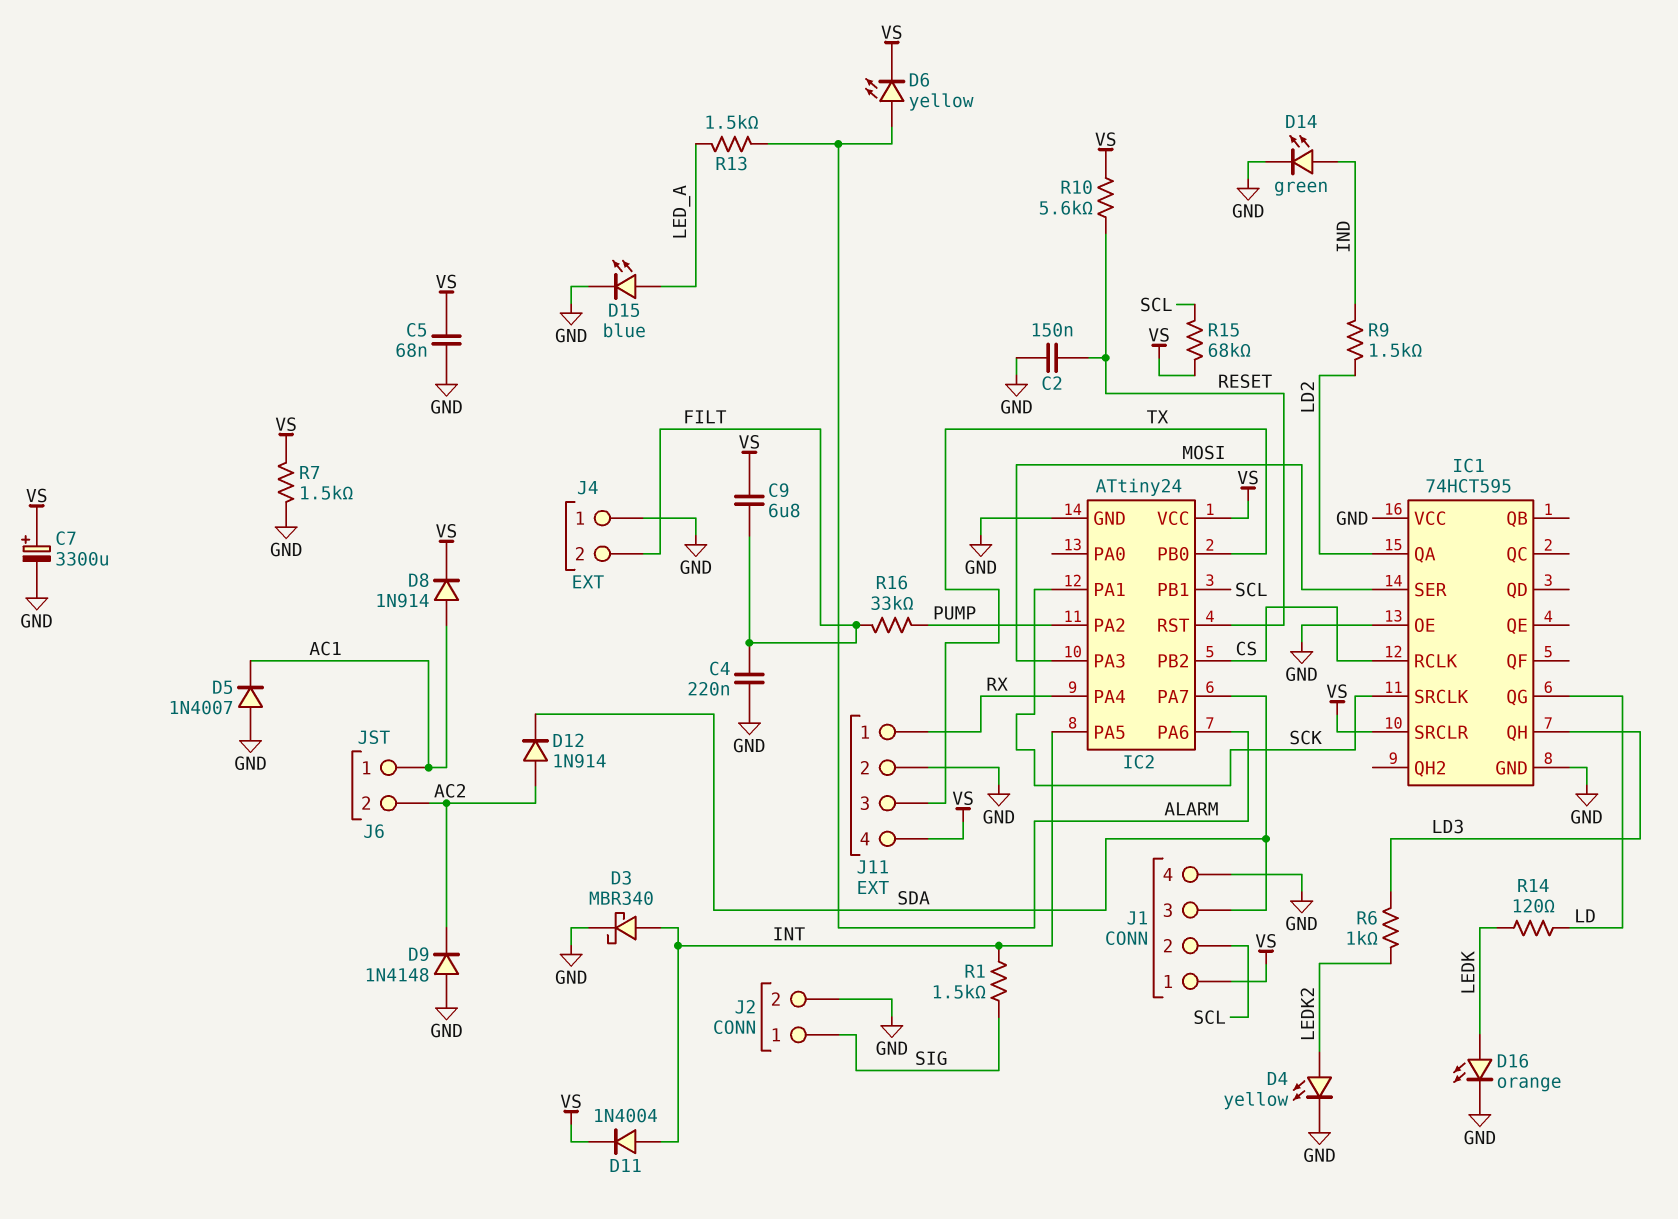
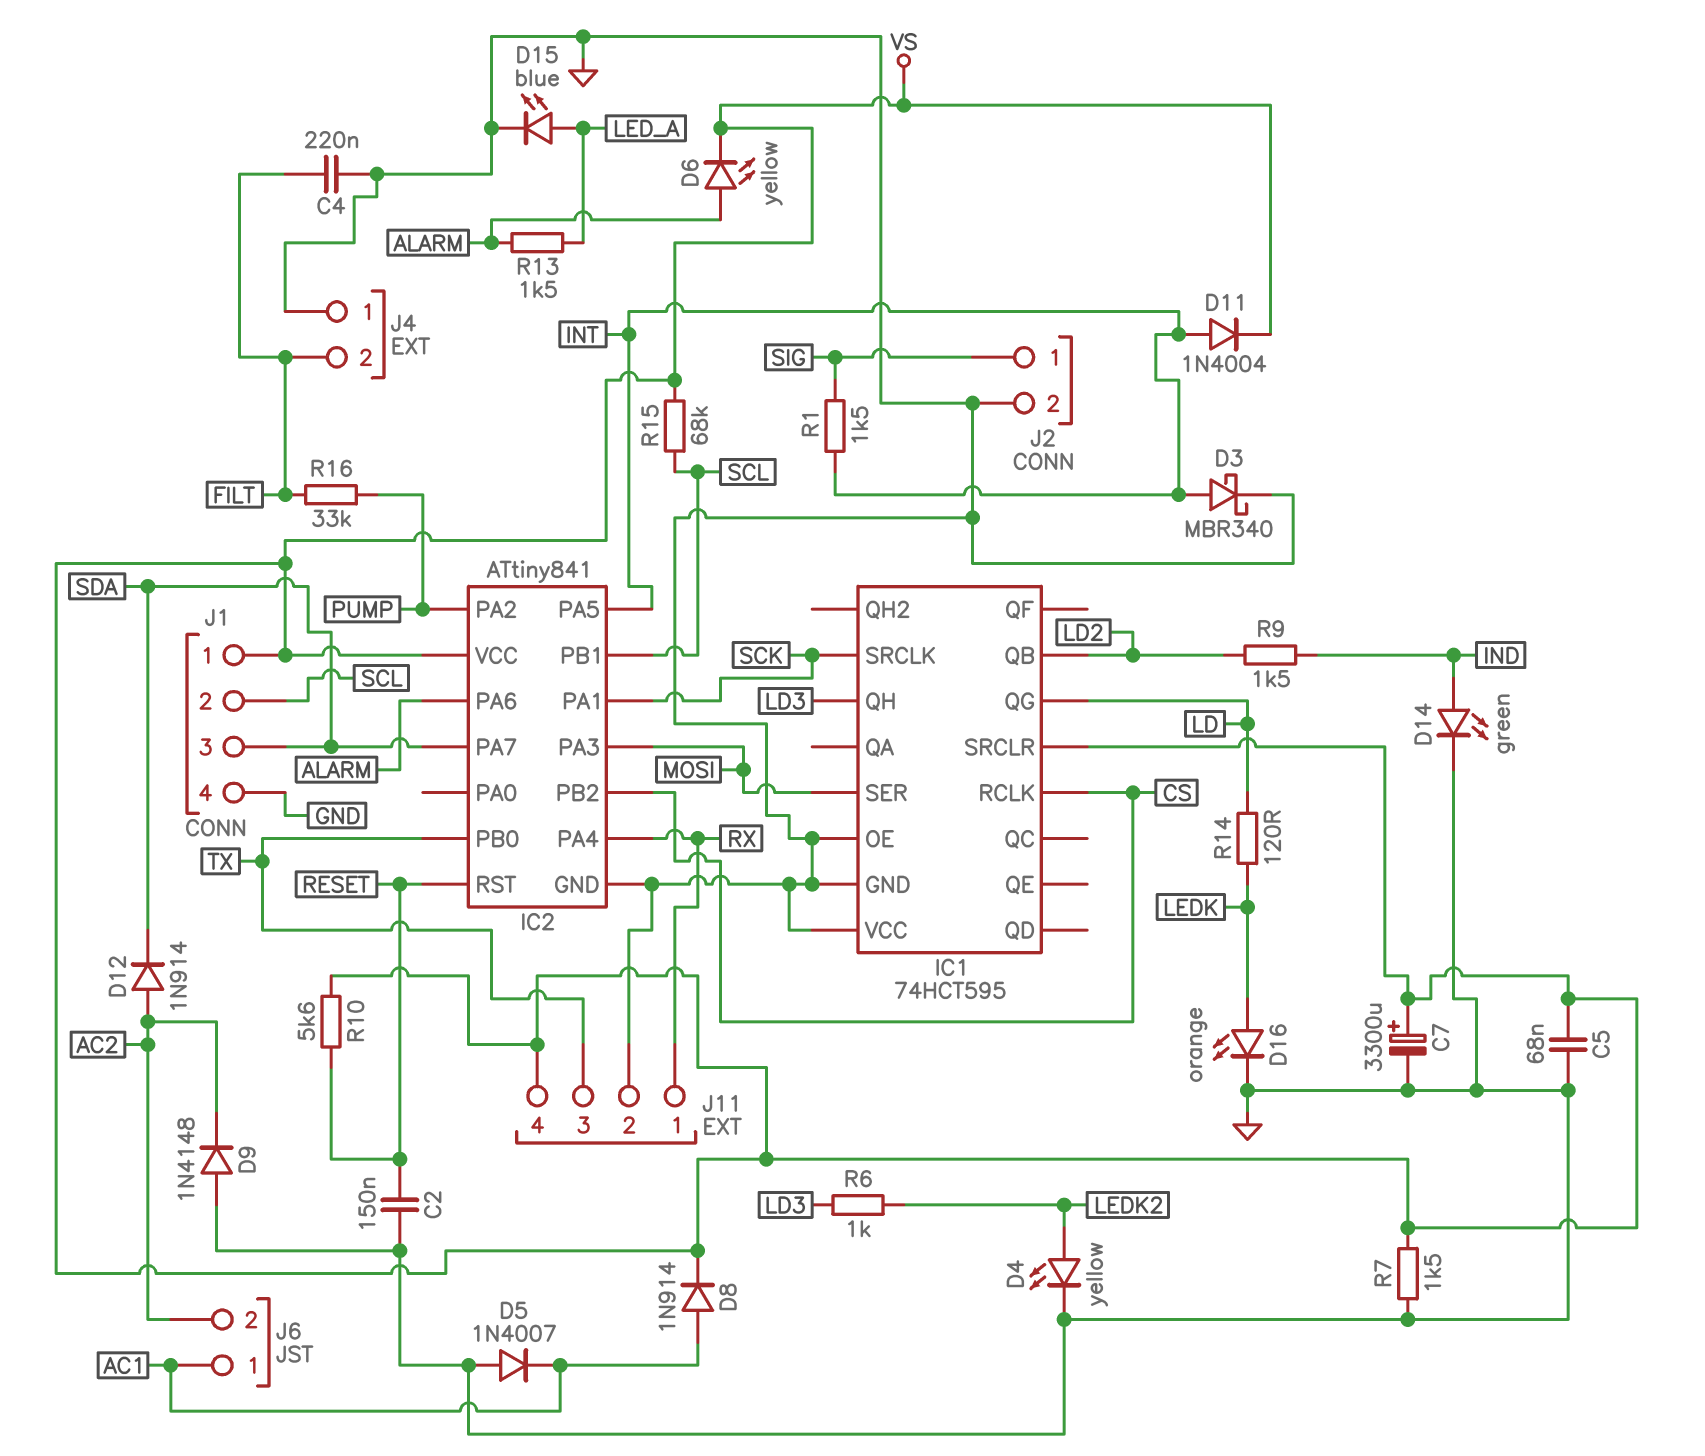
C9: 6.8uF (FILT, VS) -> none
IC1 pin QA: LD2 -> none
IC1 pin QB: none -> LD2
IC2: ATtiny24 -> ATtiny841

